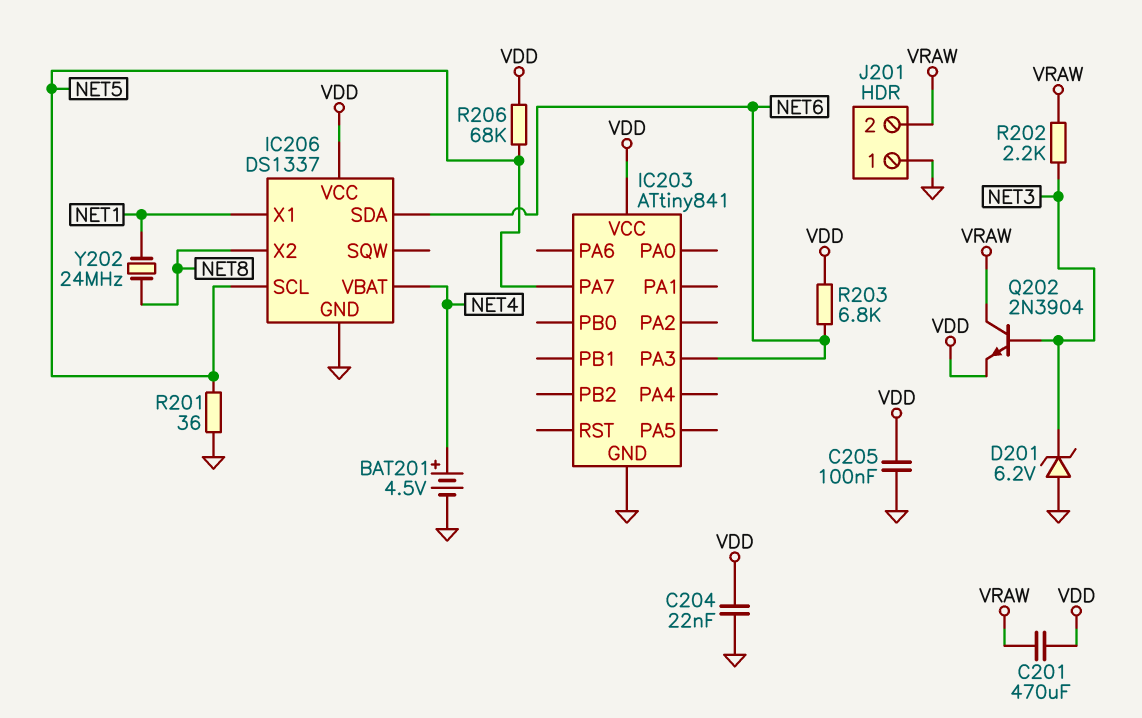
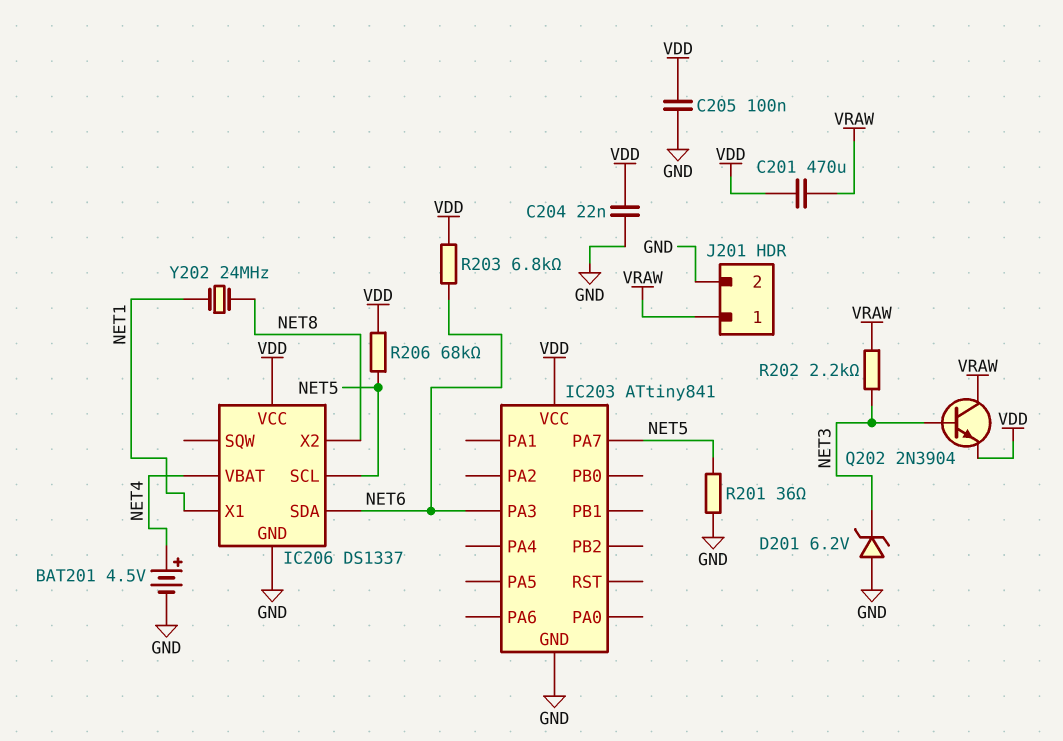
J201 pin 1: GND -> VRAW
J201 pin 2: VRAW -> GND

